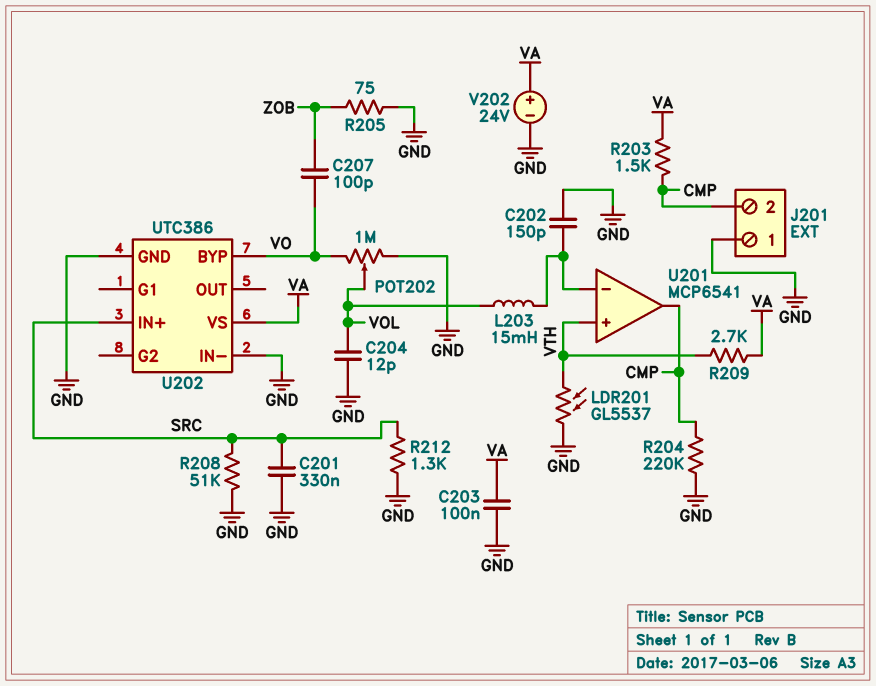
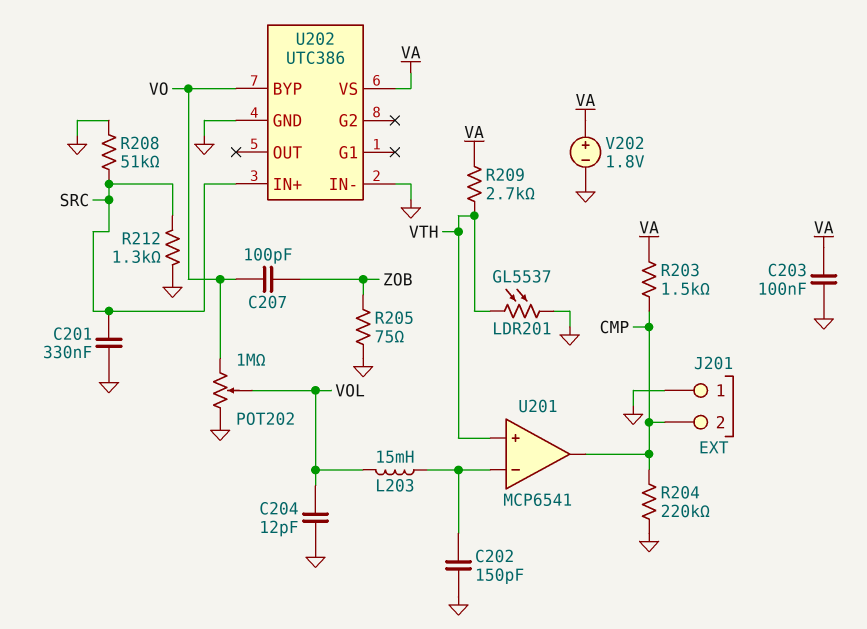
V202: 24V (plus VA, minus GND) -> 1.8V (plus VA, minus GND)

